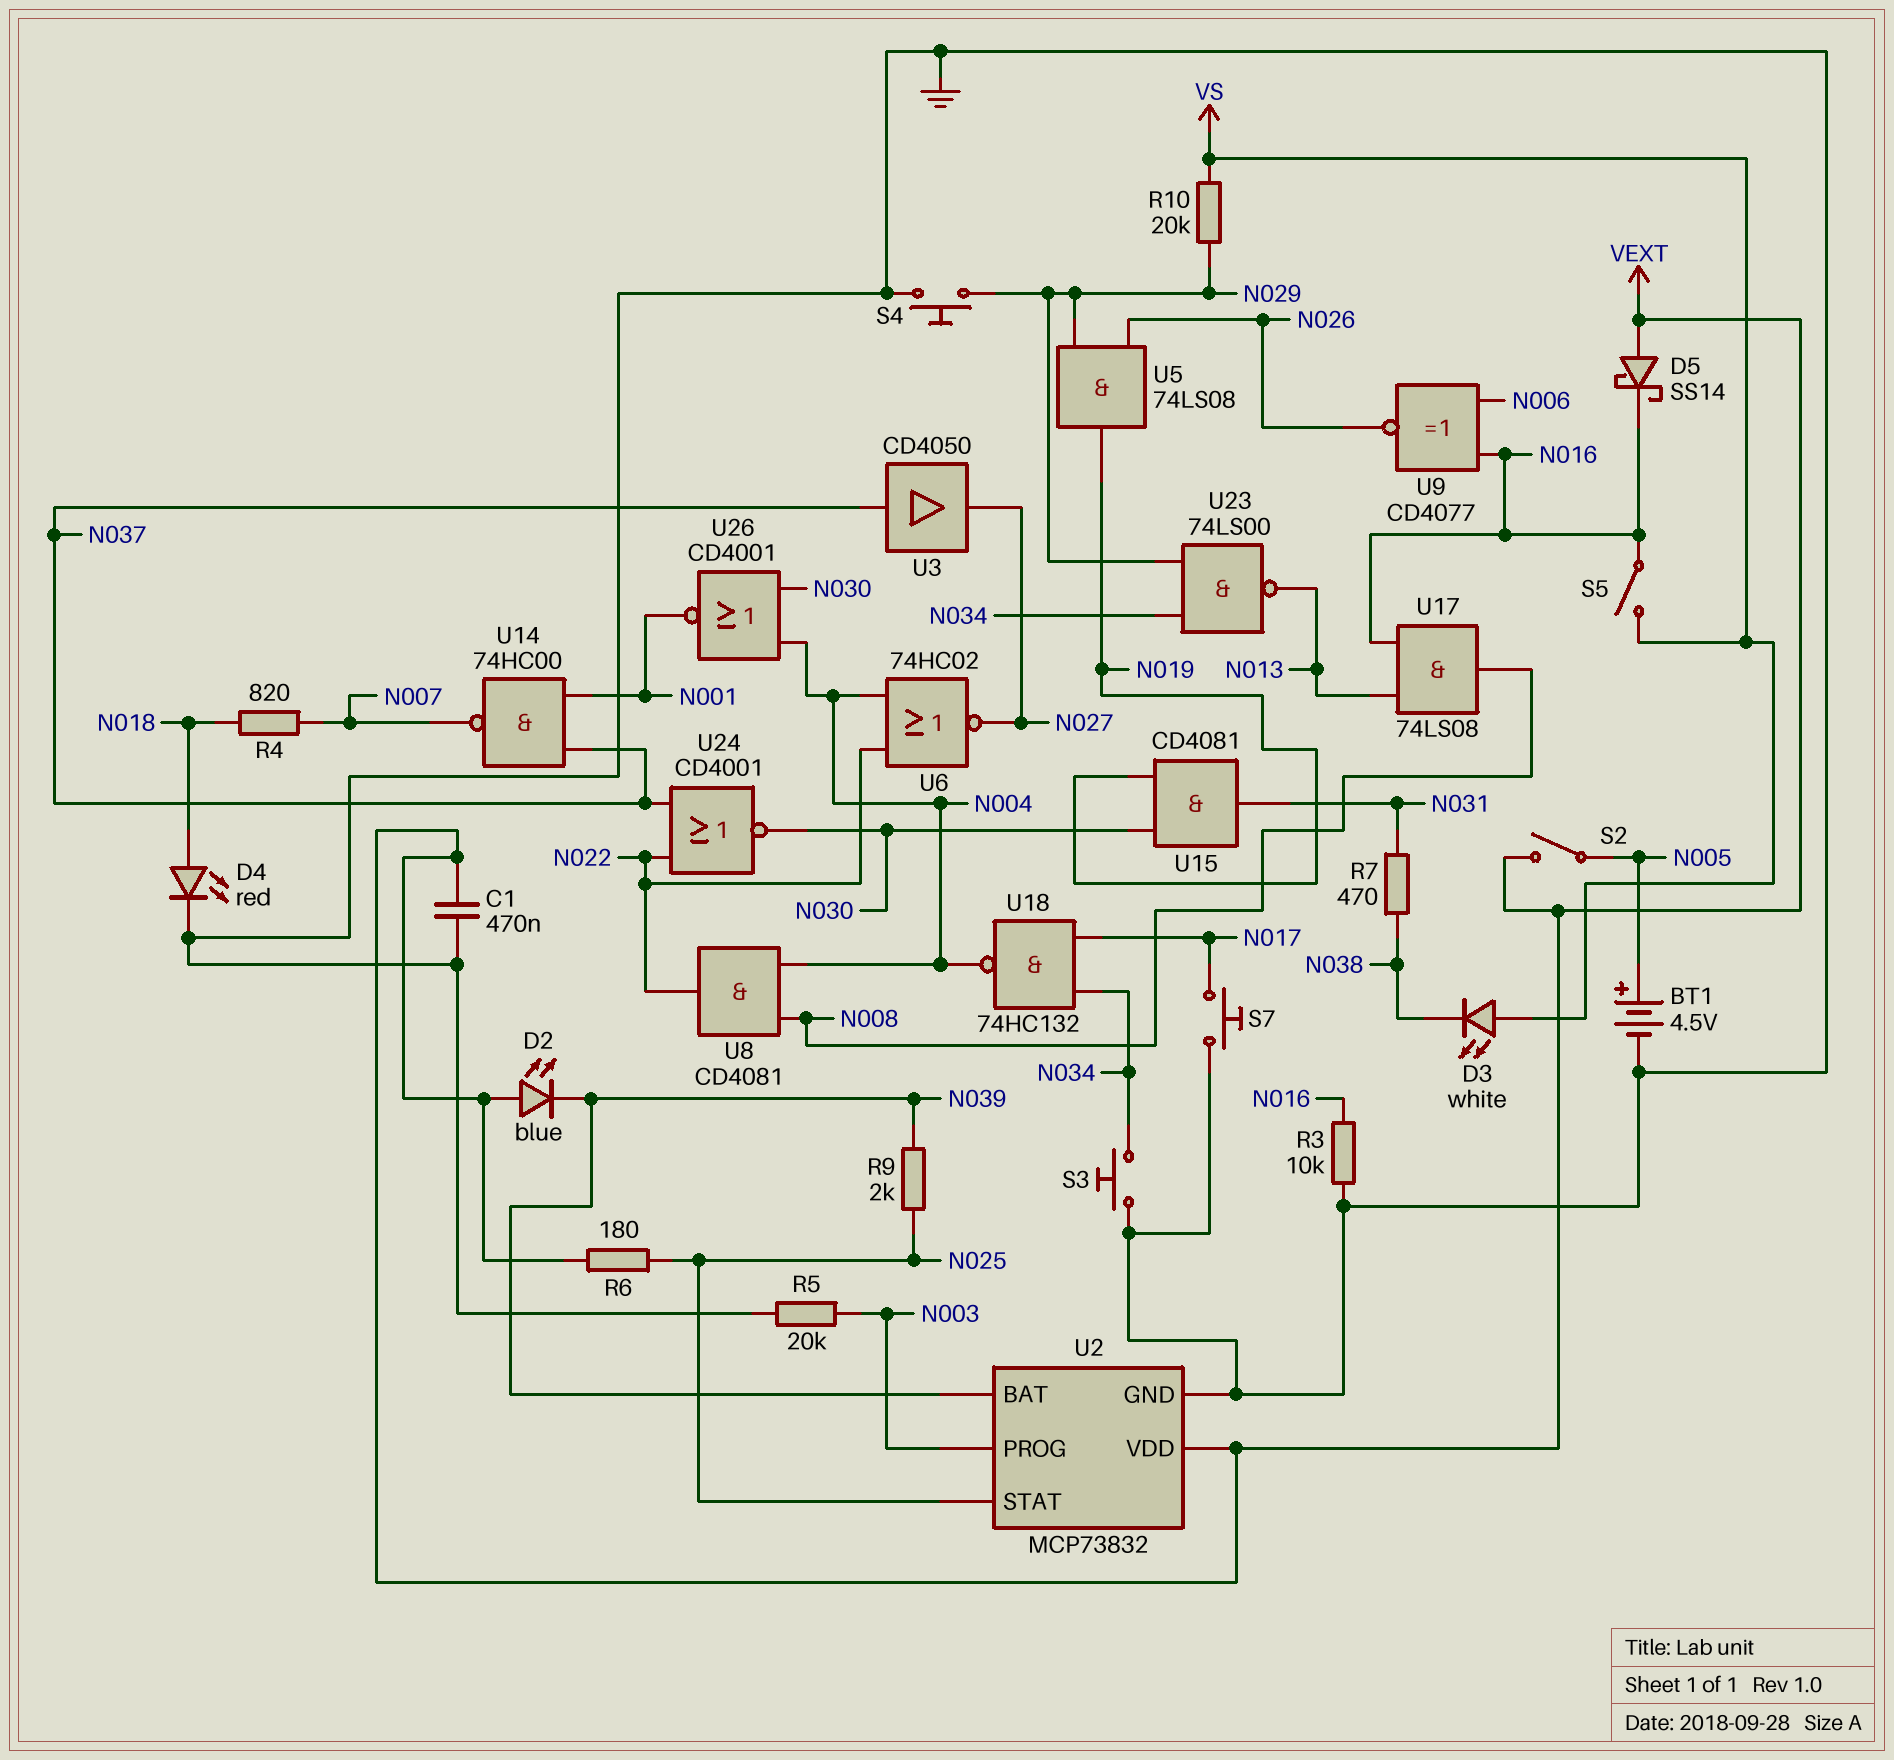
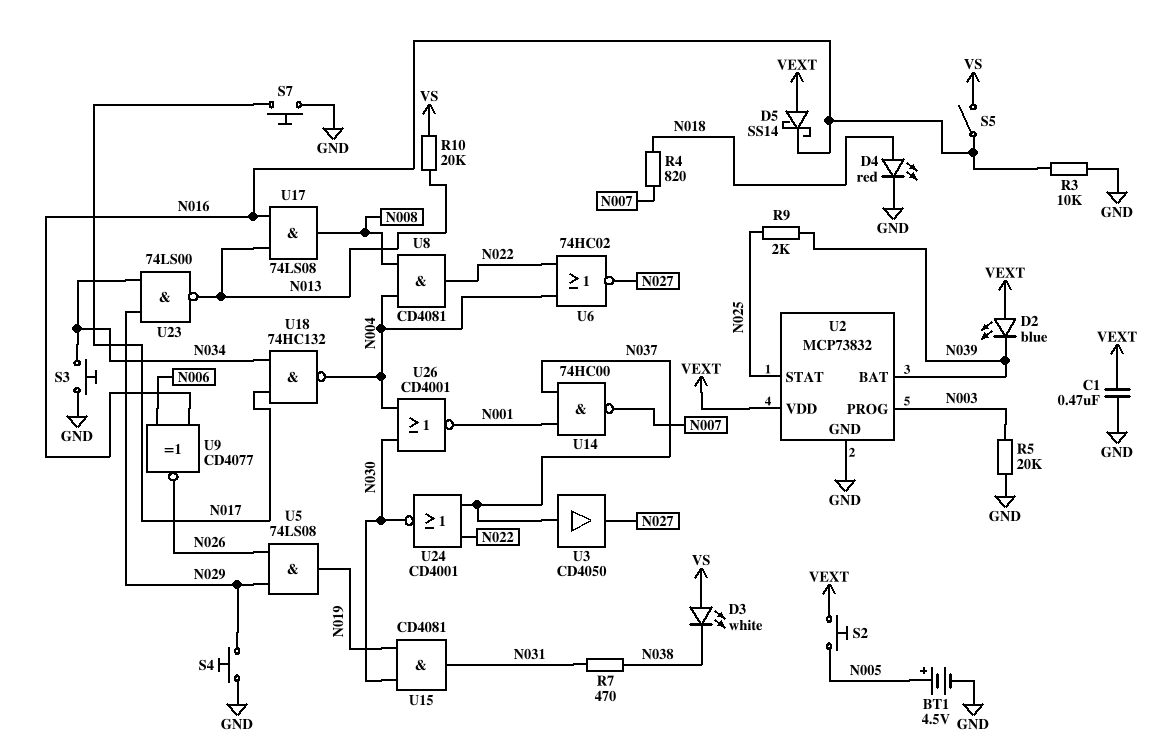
R6: 180 (N025, VEXT) -> none
R10: 20k (N029, VS) -> 20k (N013, VS)
S2: switch (N005, VEXT) -> button (N005, VEXT)

